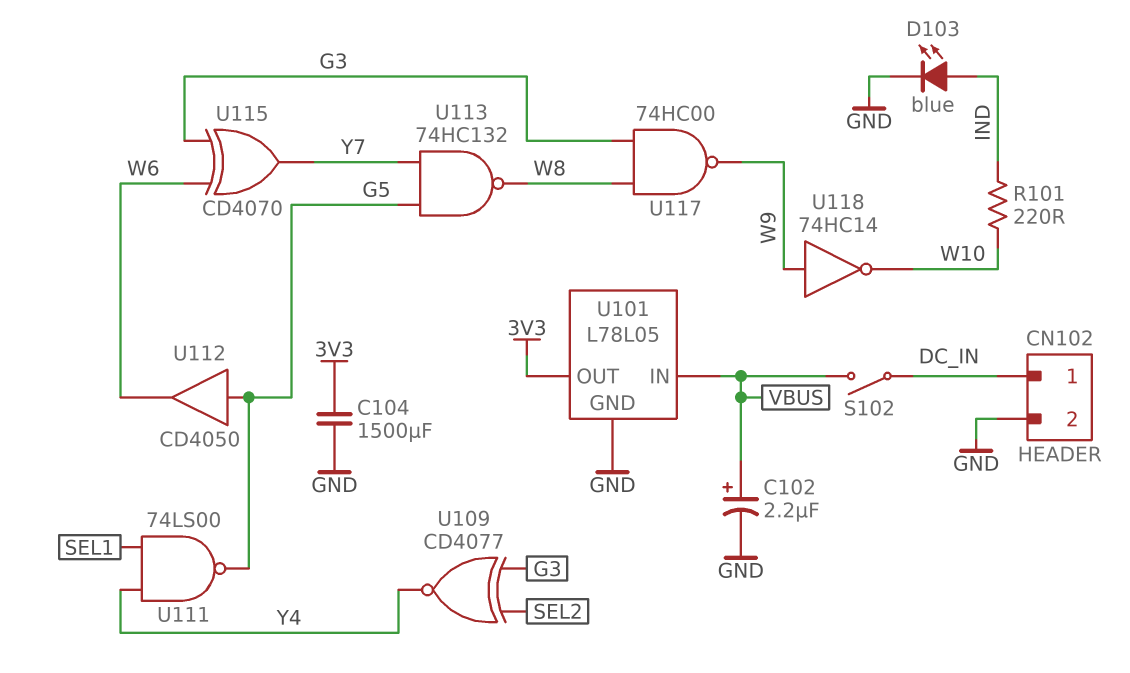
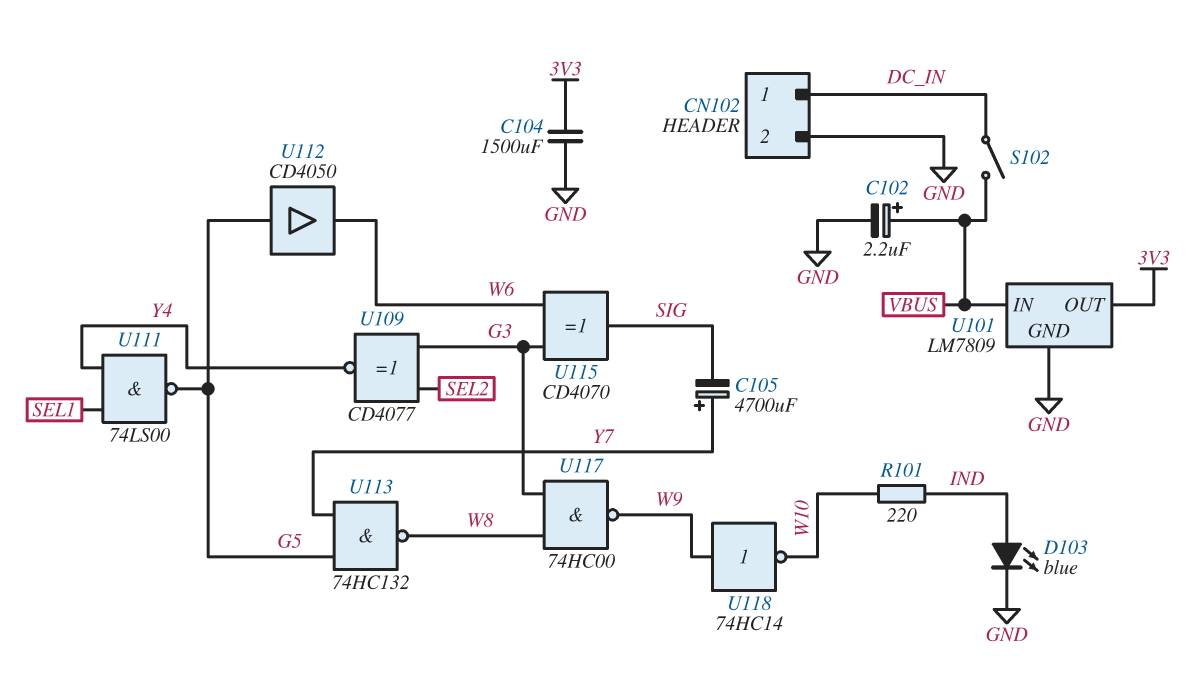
C105: none -> 4700uF (plus Y7, minus SIG)
U101: L78L05 -> LM7809
U115: XOR CD4070 (in G3, in W6, out Y7) -> XOR CD4070 (in G3, in W6, out SIG)

